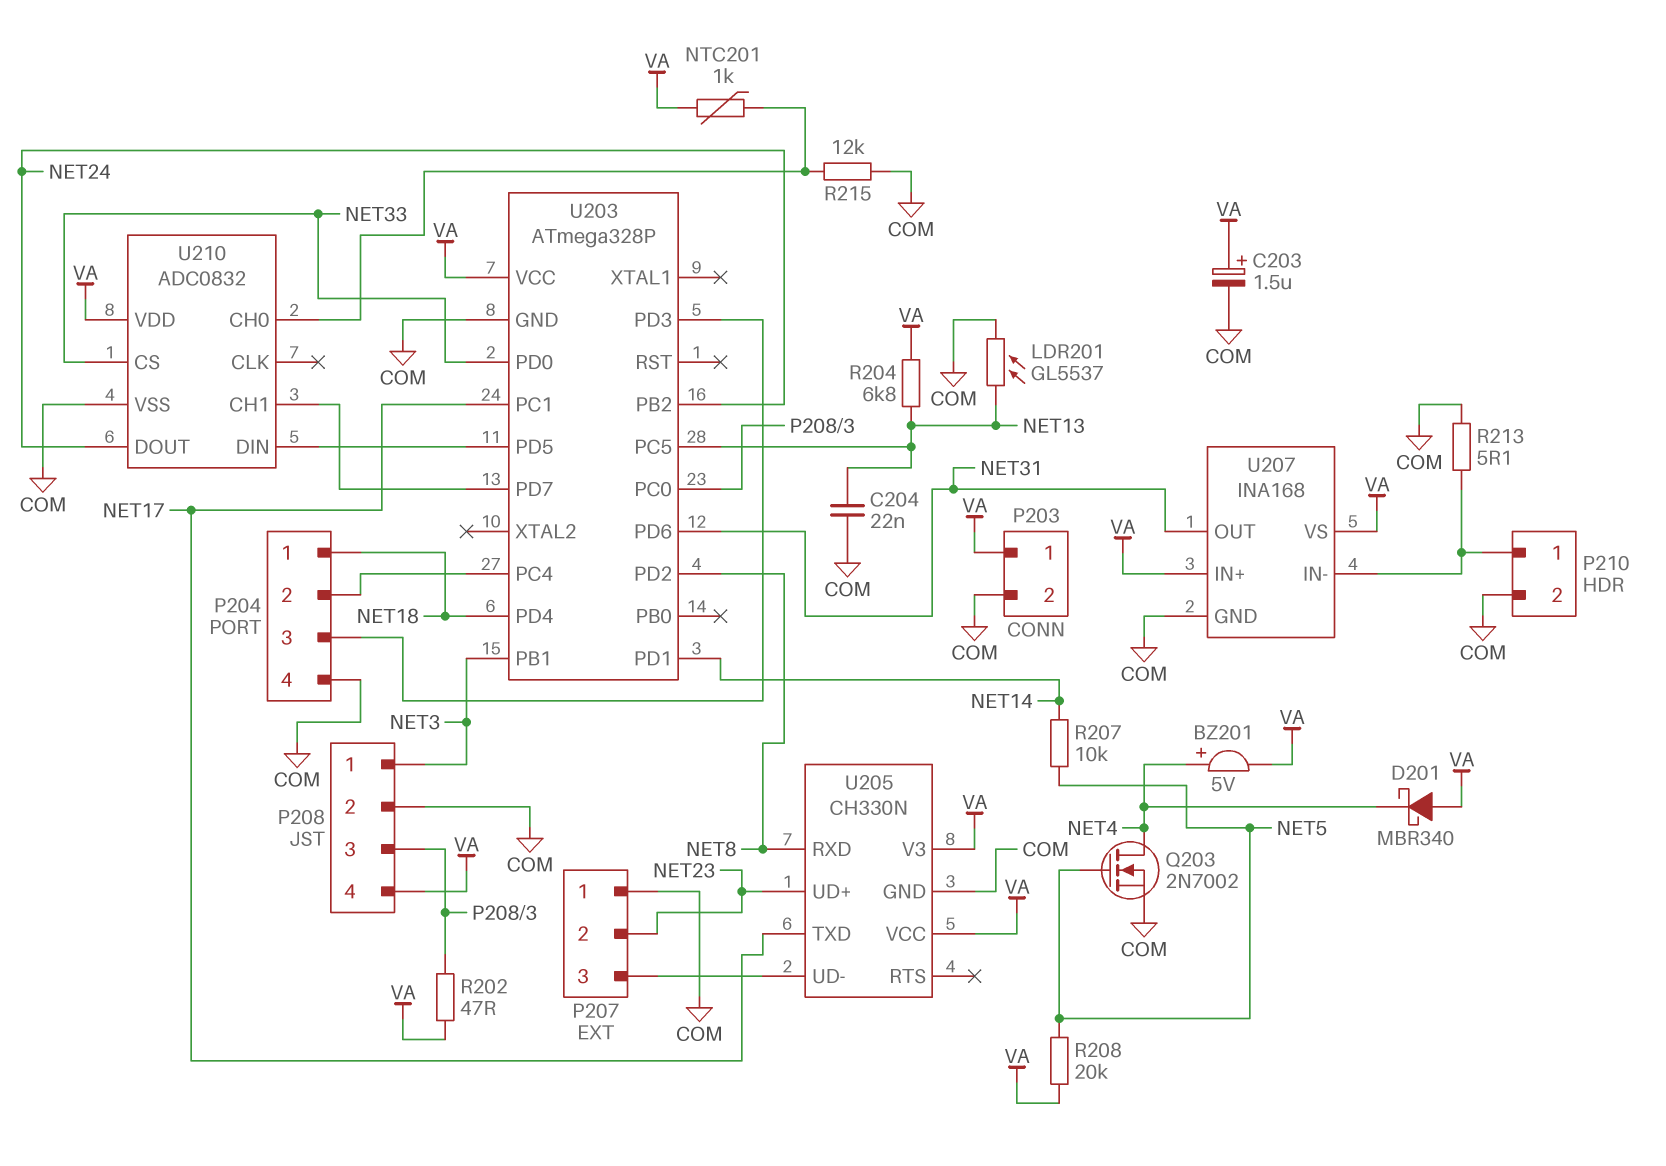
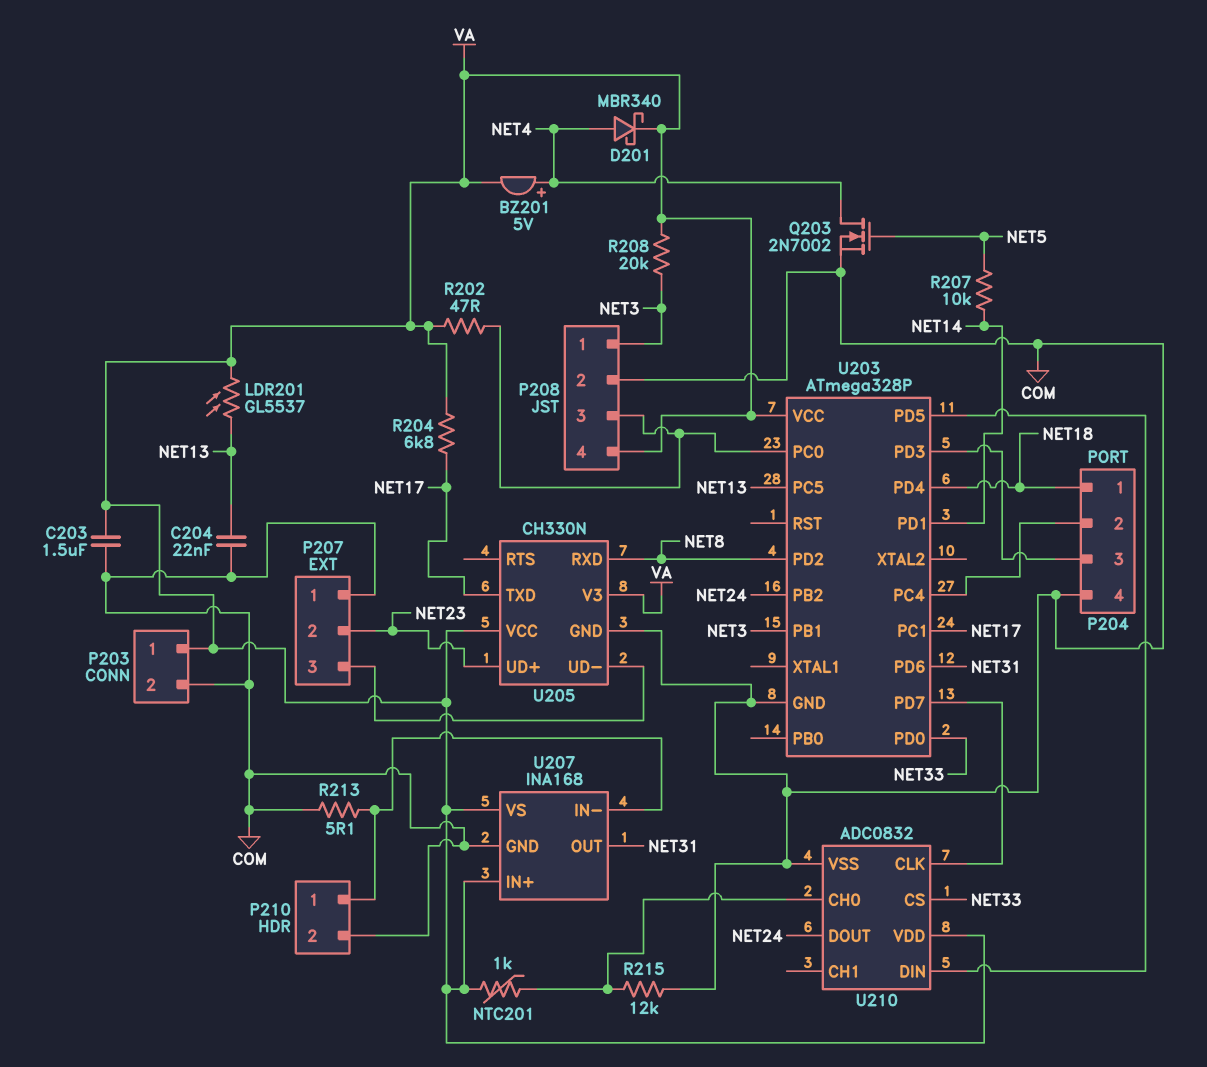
C203: 1.5uF (plus VA, minus COM) -> 1.5uF (COM, VA)
D201: schottky MBR340 (A VA, K NET4) -> schottky MBR340 (A NET4, K VA)
LDR201: GL5537 (COM, NET13) -> GL5537 (NET13, VA)
R204: 6.8k (NET13, VA) -> 6.8k (NET17, VA)
R208: 20k (NET5, VA) -> 20k (NET3, VA)
U210 pin CH1: U203/PD7 -> none
U210 pin CLK: none -> U203/PD7

